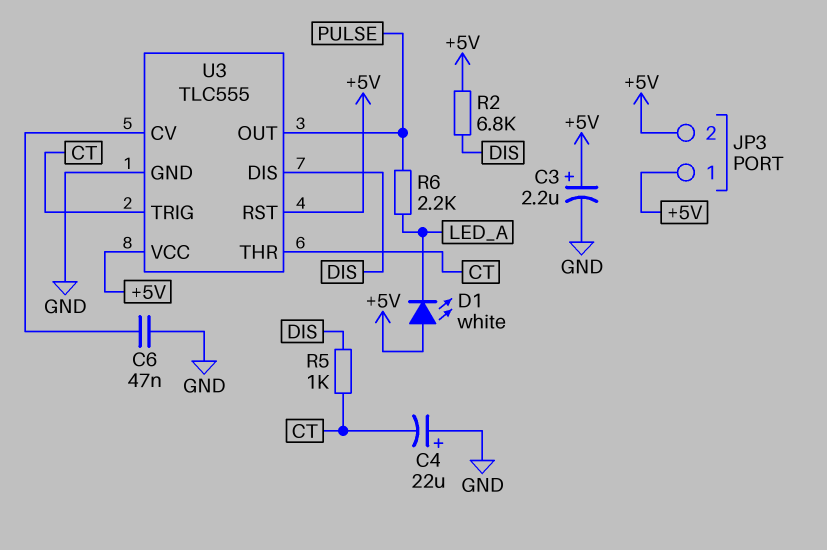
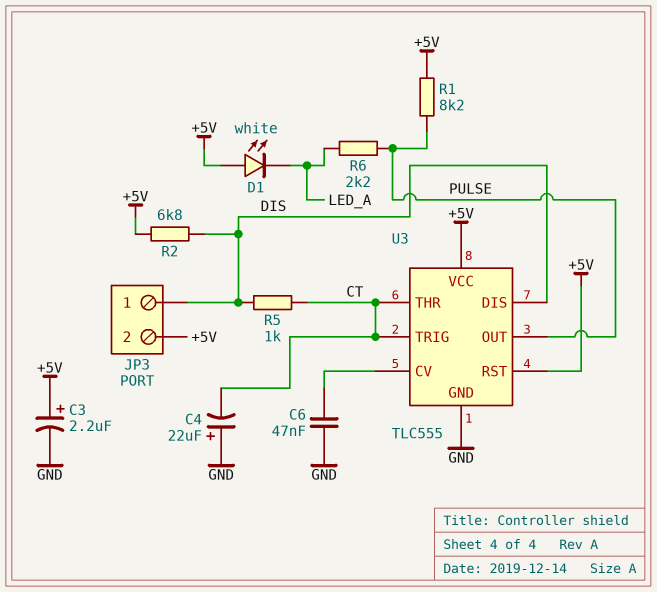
JP3 pin 1: +5V -> DIS
R1: none -> 8.2k (+5V, PULSE)

